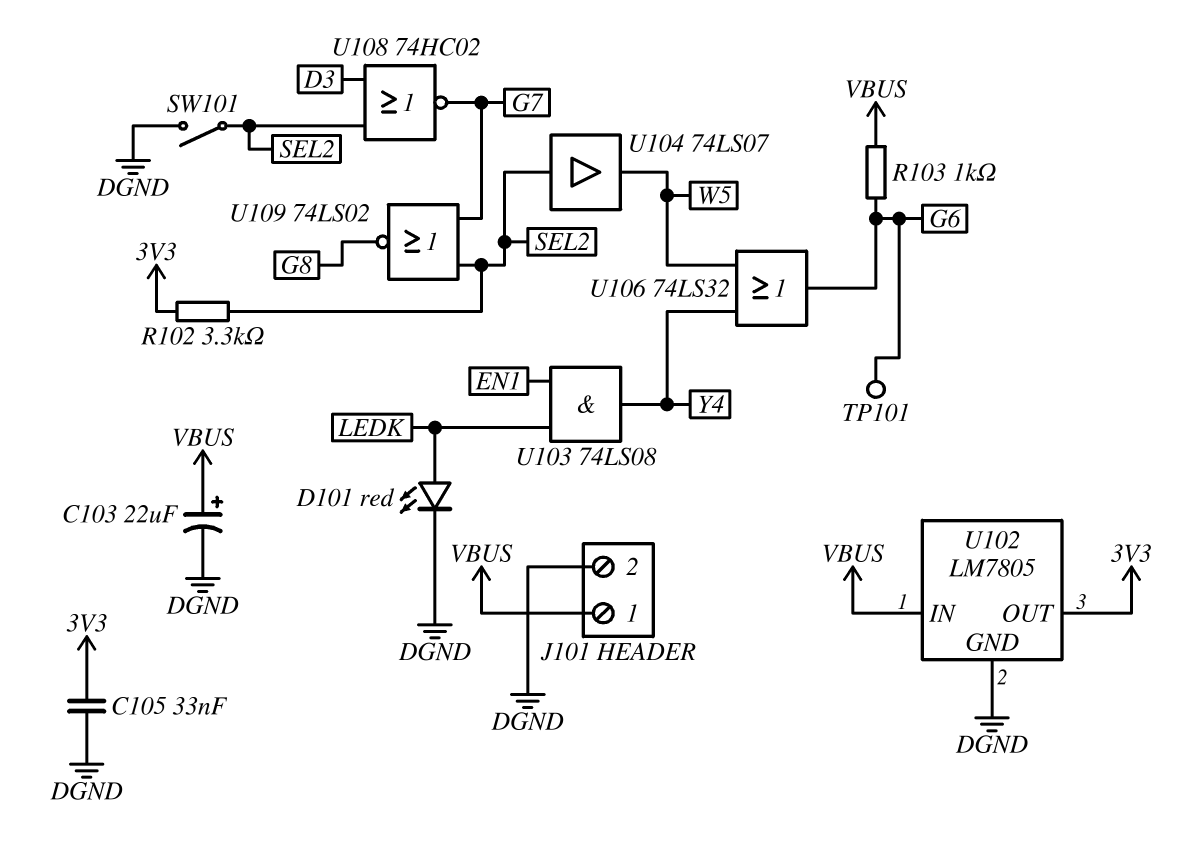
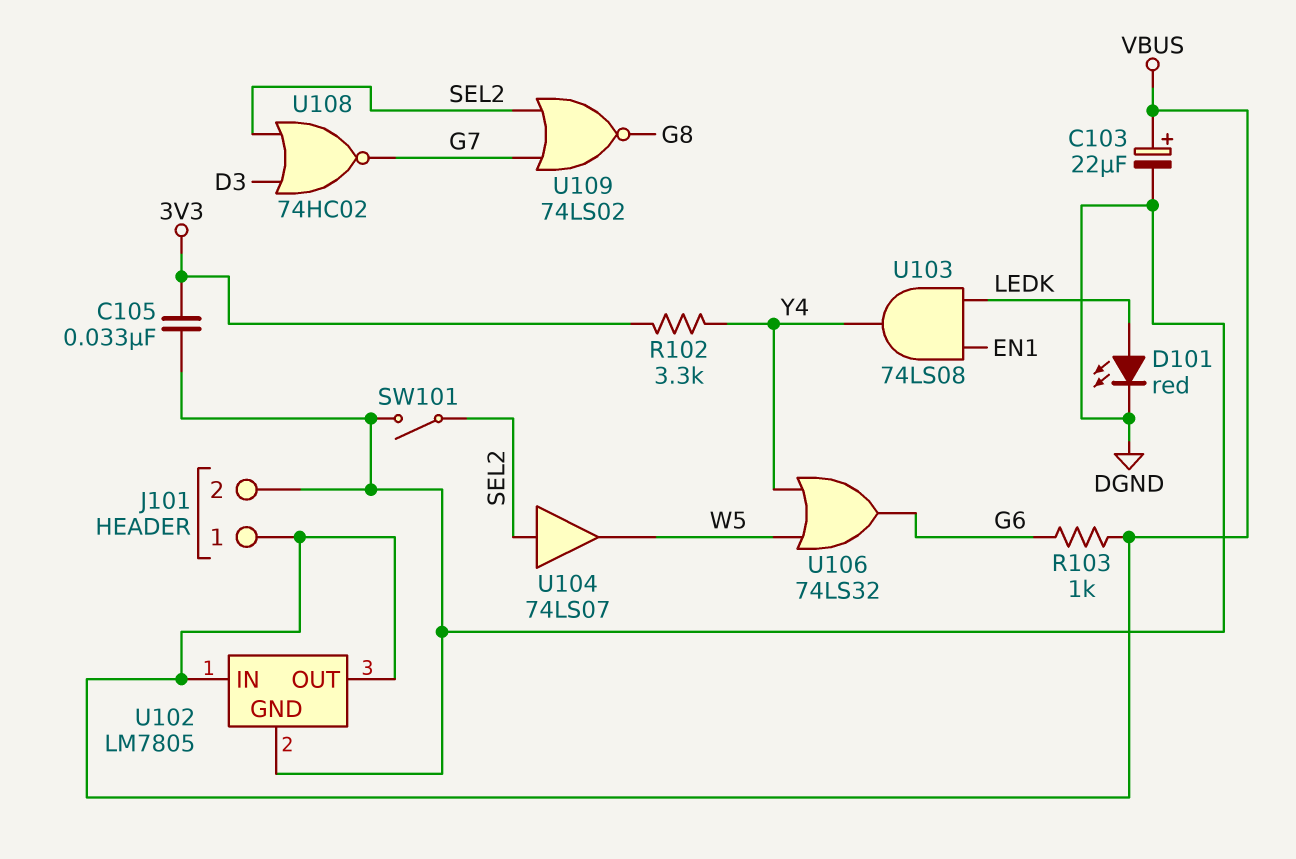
R102: 3.3k (3V3, SEL2) -> 3.3k (3V3, Y4)
TP101: test point (G6) -> none
U102 pin OUT: 3V3 -> VBUS

